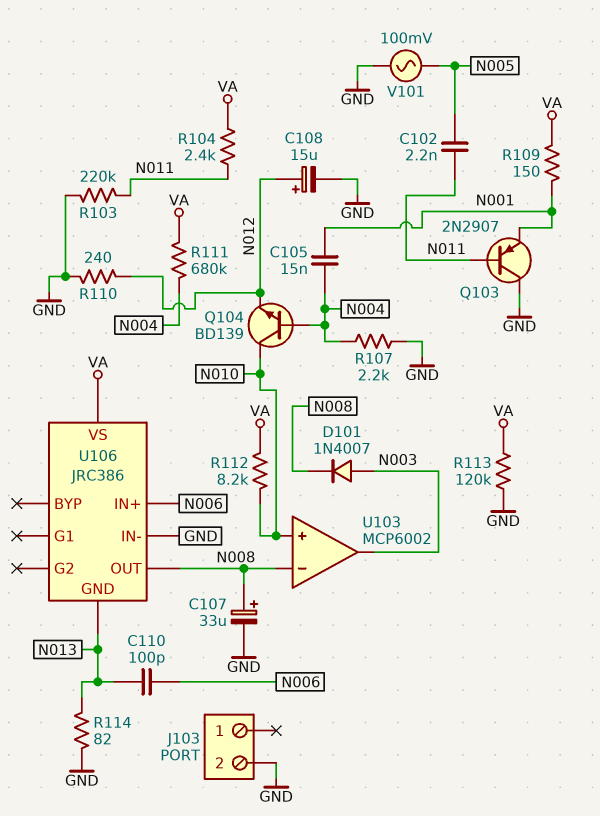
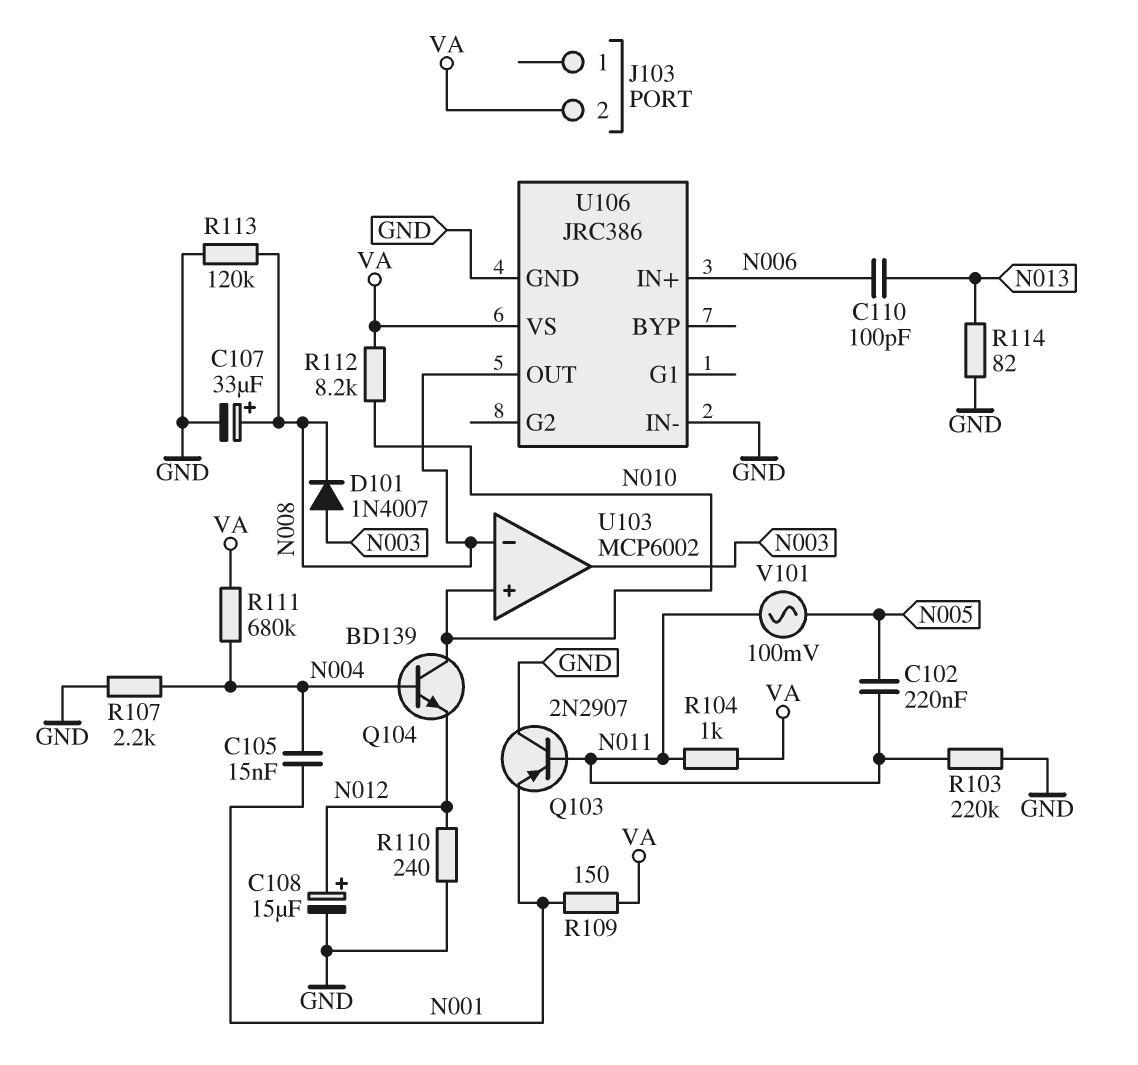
C102: 2.2nF (N005, N011) -> 220nF (N005, N011)
J103 pin 2: GND -> VA
R104: 2.4k (N011, VA) -> 1k (N011, VA)
R113: 120k (GND, VA) -> 120k (GND, N008)
U106 pin GND: N013 -> GND
V101: AC 100mV (GND, N005) -> AC 100mV (N005, N011)

